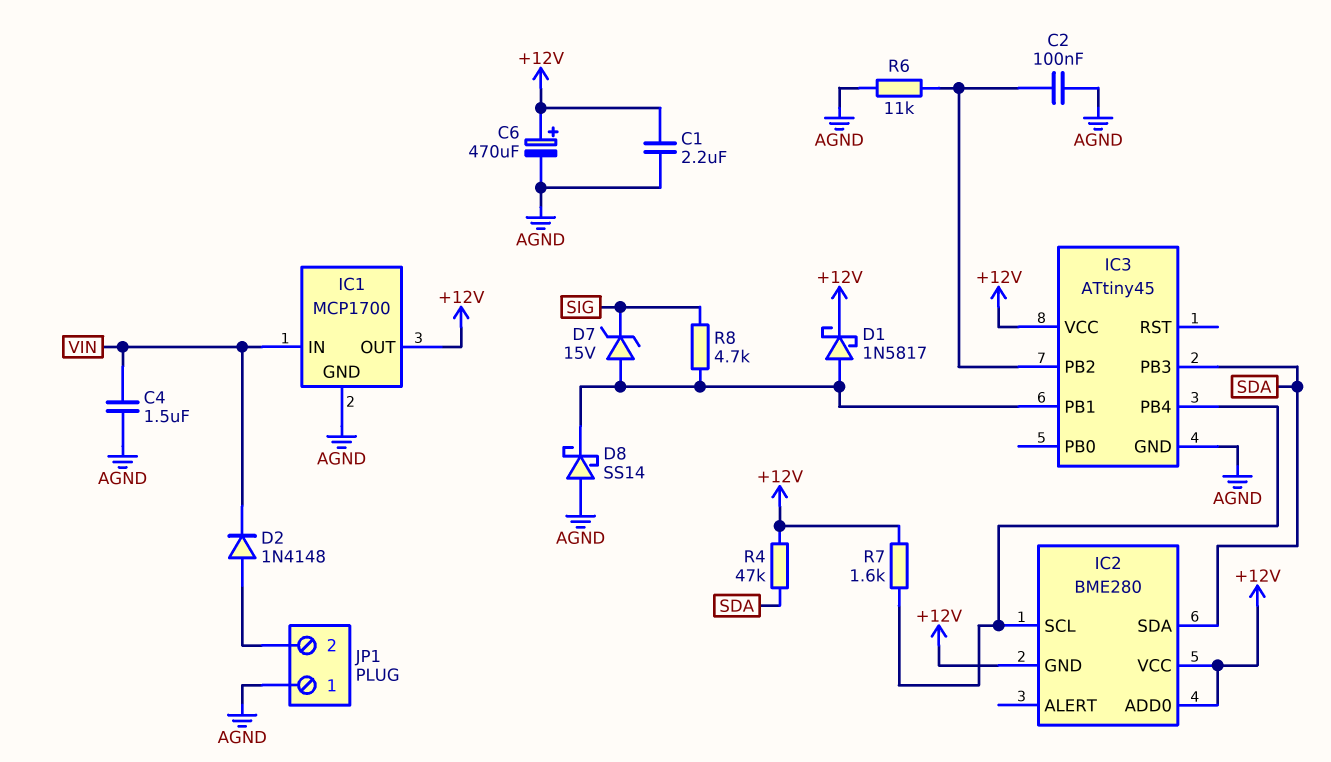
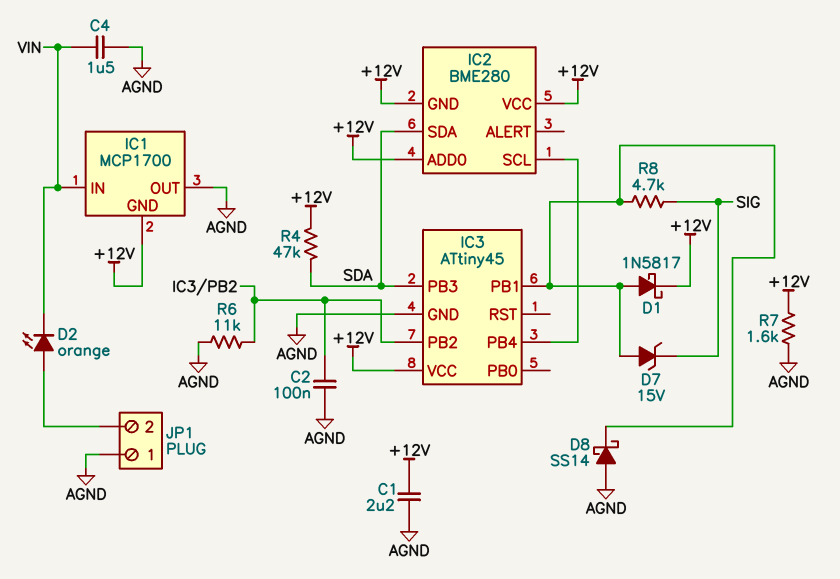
C6: 470uF (plus +12V, minus AGND) -> none
D2: diode 1N4148 (A JP1/2, K VIN) -> LED orange (A JP1/2, K VIN)
IC1 pin GND: AGND -> +12V
IC1 pin OUT: +12V -> AGND
R7: 1.6k (+12V, IC2/SCL) -> 1.6k (+12V, AGND)

